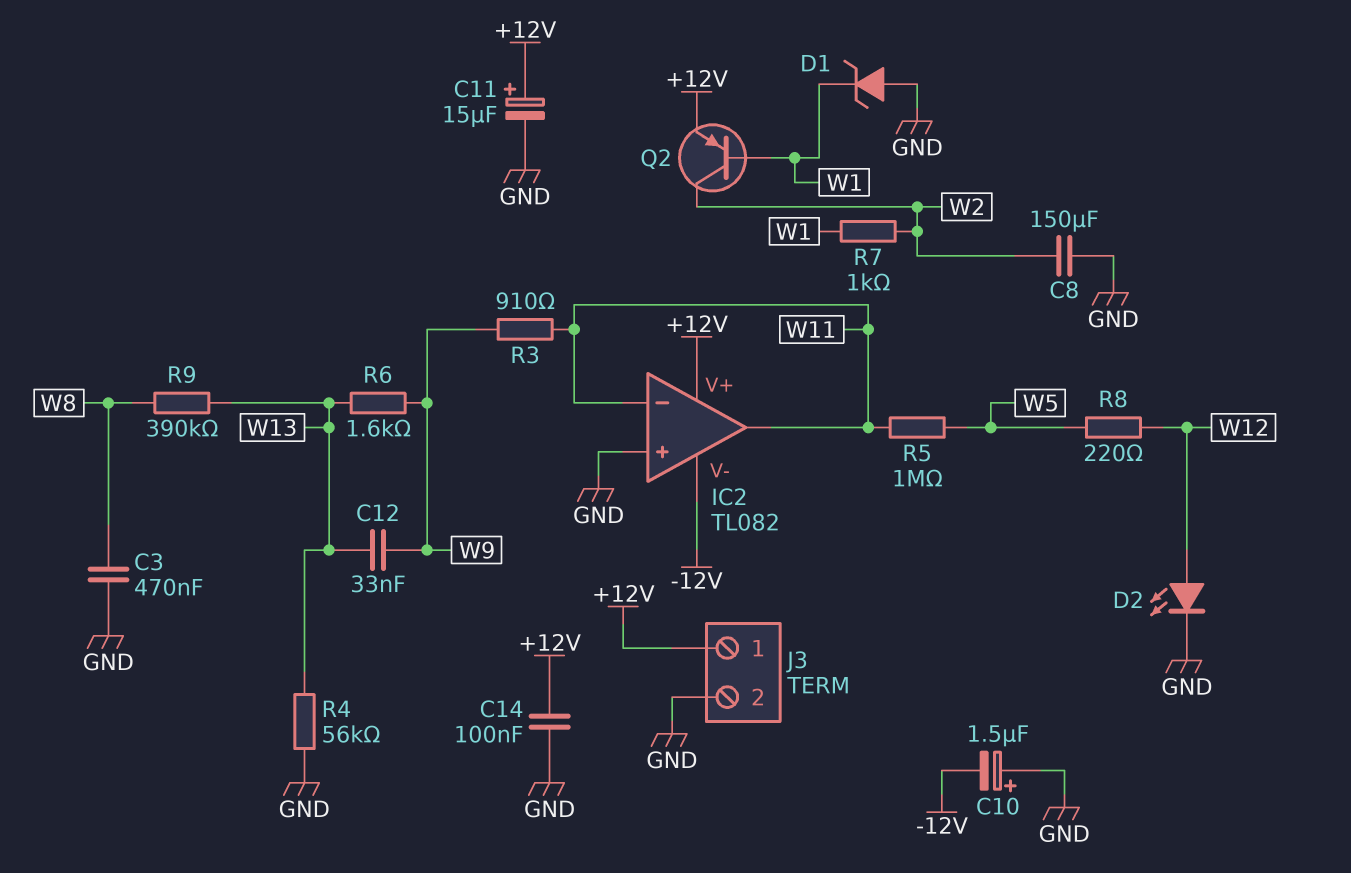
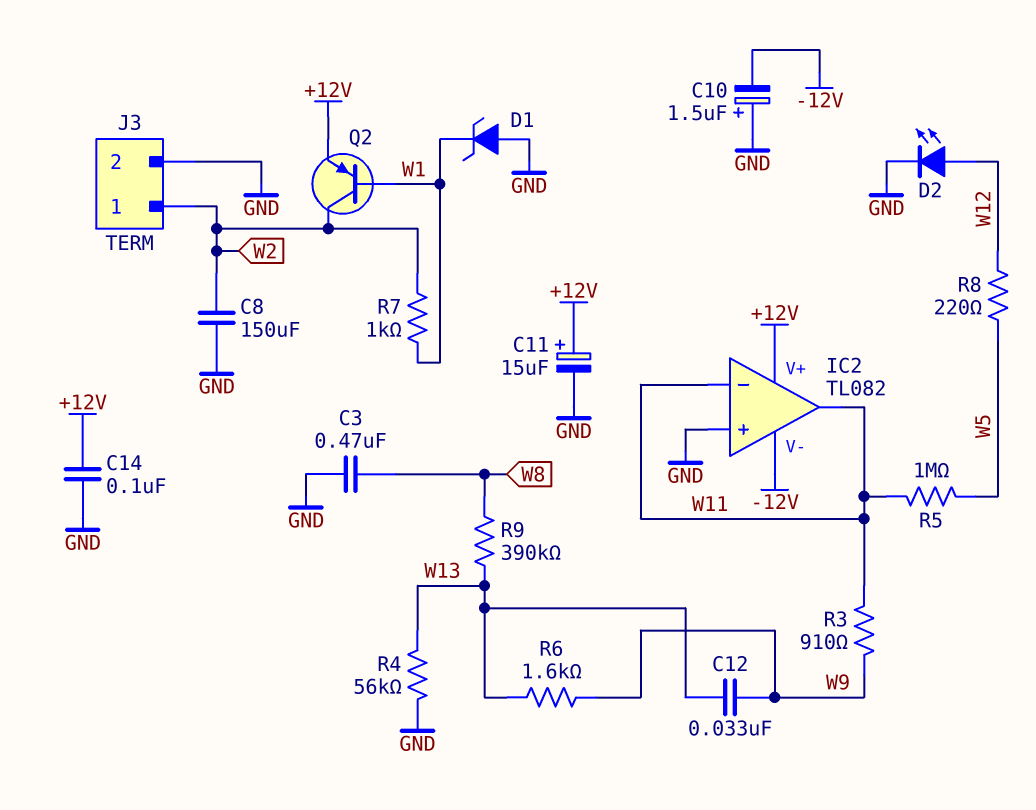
J3 pin 1: +12V -> W2

